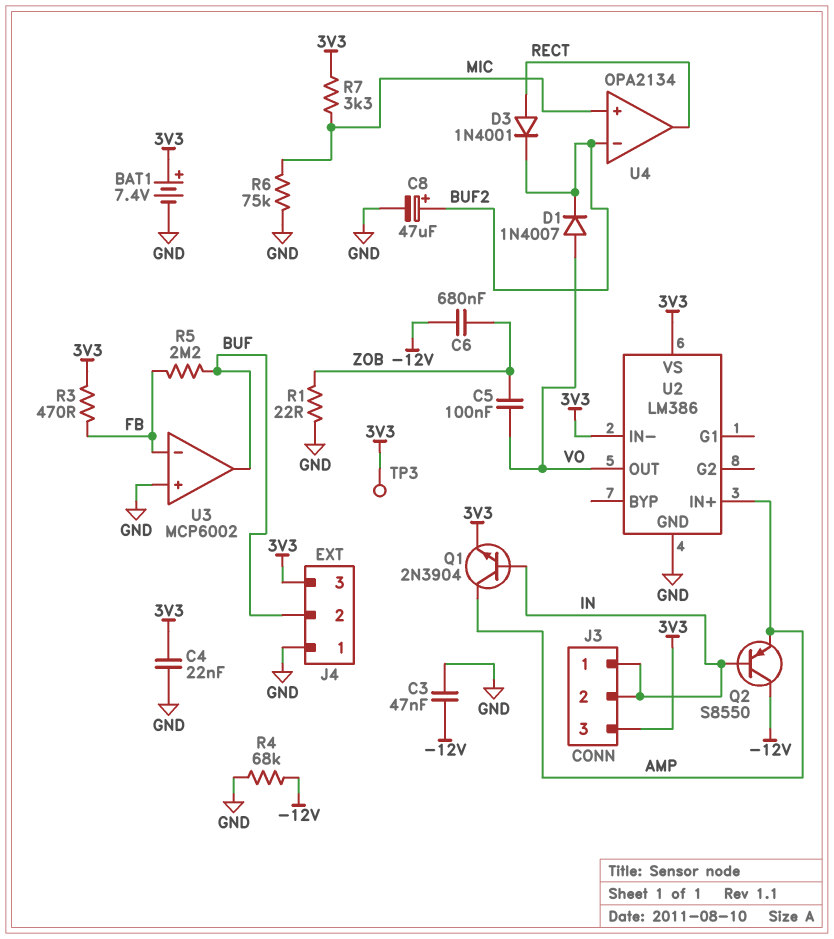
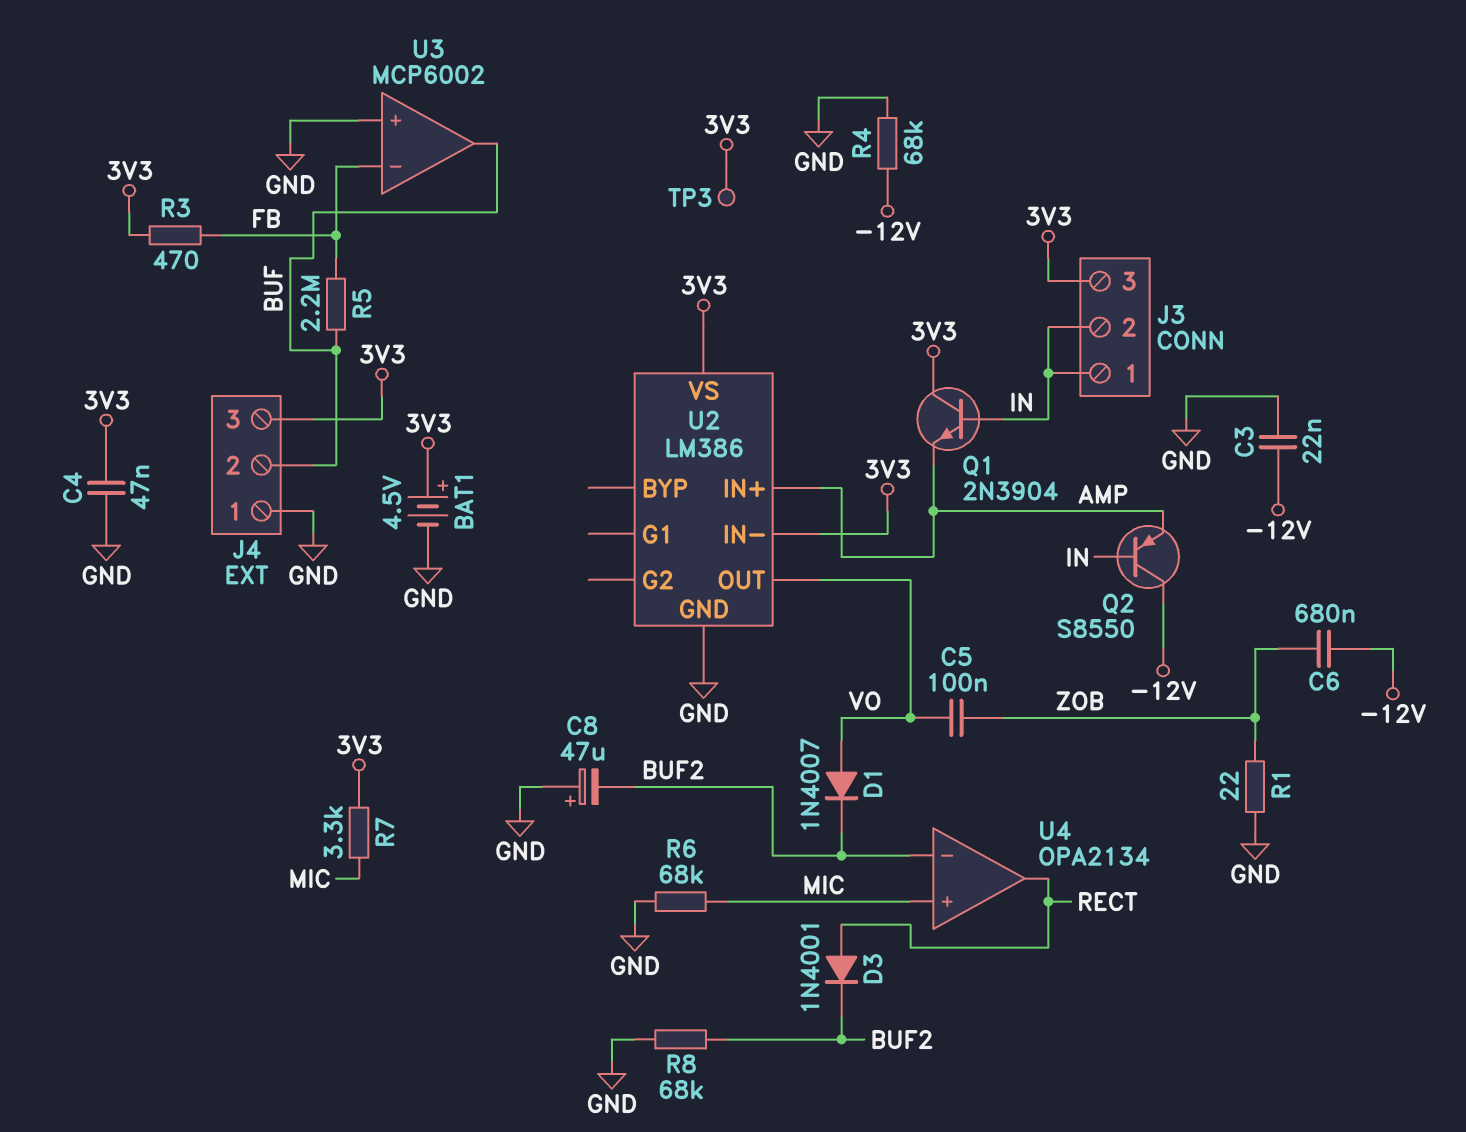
BAT1: 7.4V (plus 3V3, minus GND) -> 4.5V (plus 3V3, minus GND)
C3: 47nF (-12V, GND) -> 22nF (-12V, GND)
C4: 22nF (3V3, GND) -> 47nF (3V3, GND)
C8: 47uF (plus BUF2, minus GND) -> 47uF (plus GND, minus BUF2)
Q1: NPN 2N3904 (B IN, C AMP, E 3V3) -> NPN 2N3904 (B IN, C 3V3, E AMP)
R6: 75k (GND, MIC) -> 68k (GND, MIC)
R8: none -> 68k (BUF2, GND)

